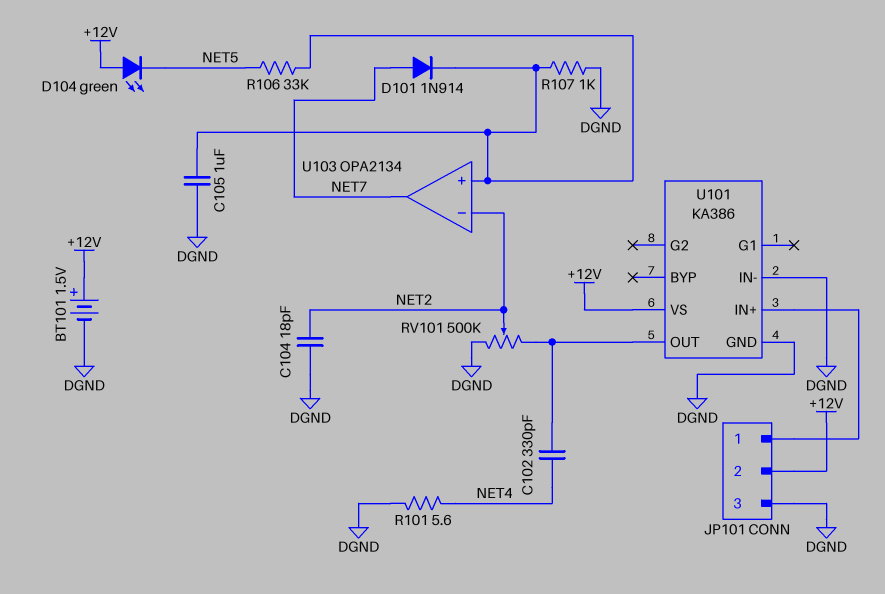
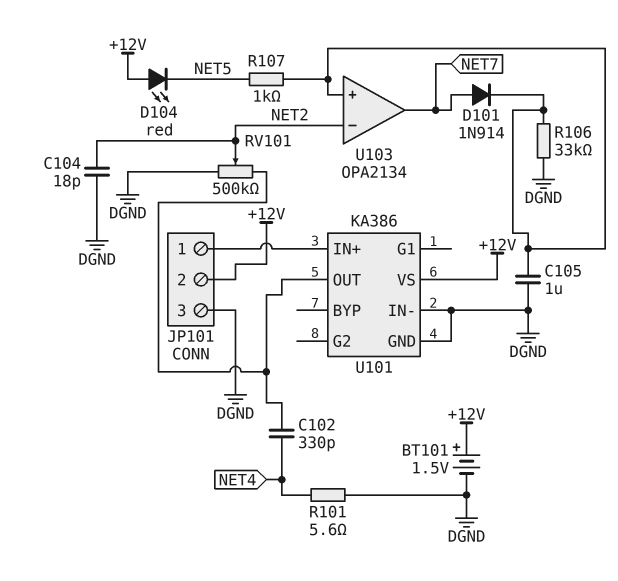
D104: LED green (A +12V, K NET5) -> LED red (A +12V, K NET5)
R106: 33k (NET5, U103/in+) -> 33k (DGND, U103/in+)
R107: 1k (DGND, U103/in+) -> 1k (NET5, U103/in+)

